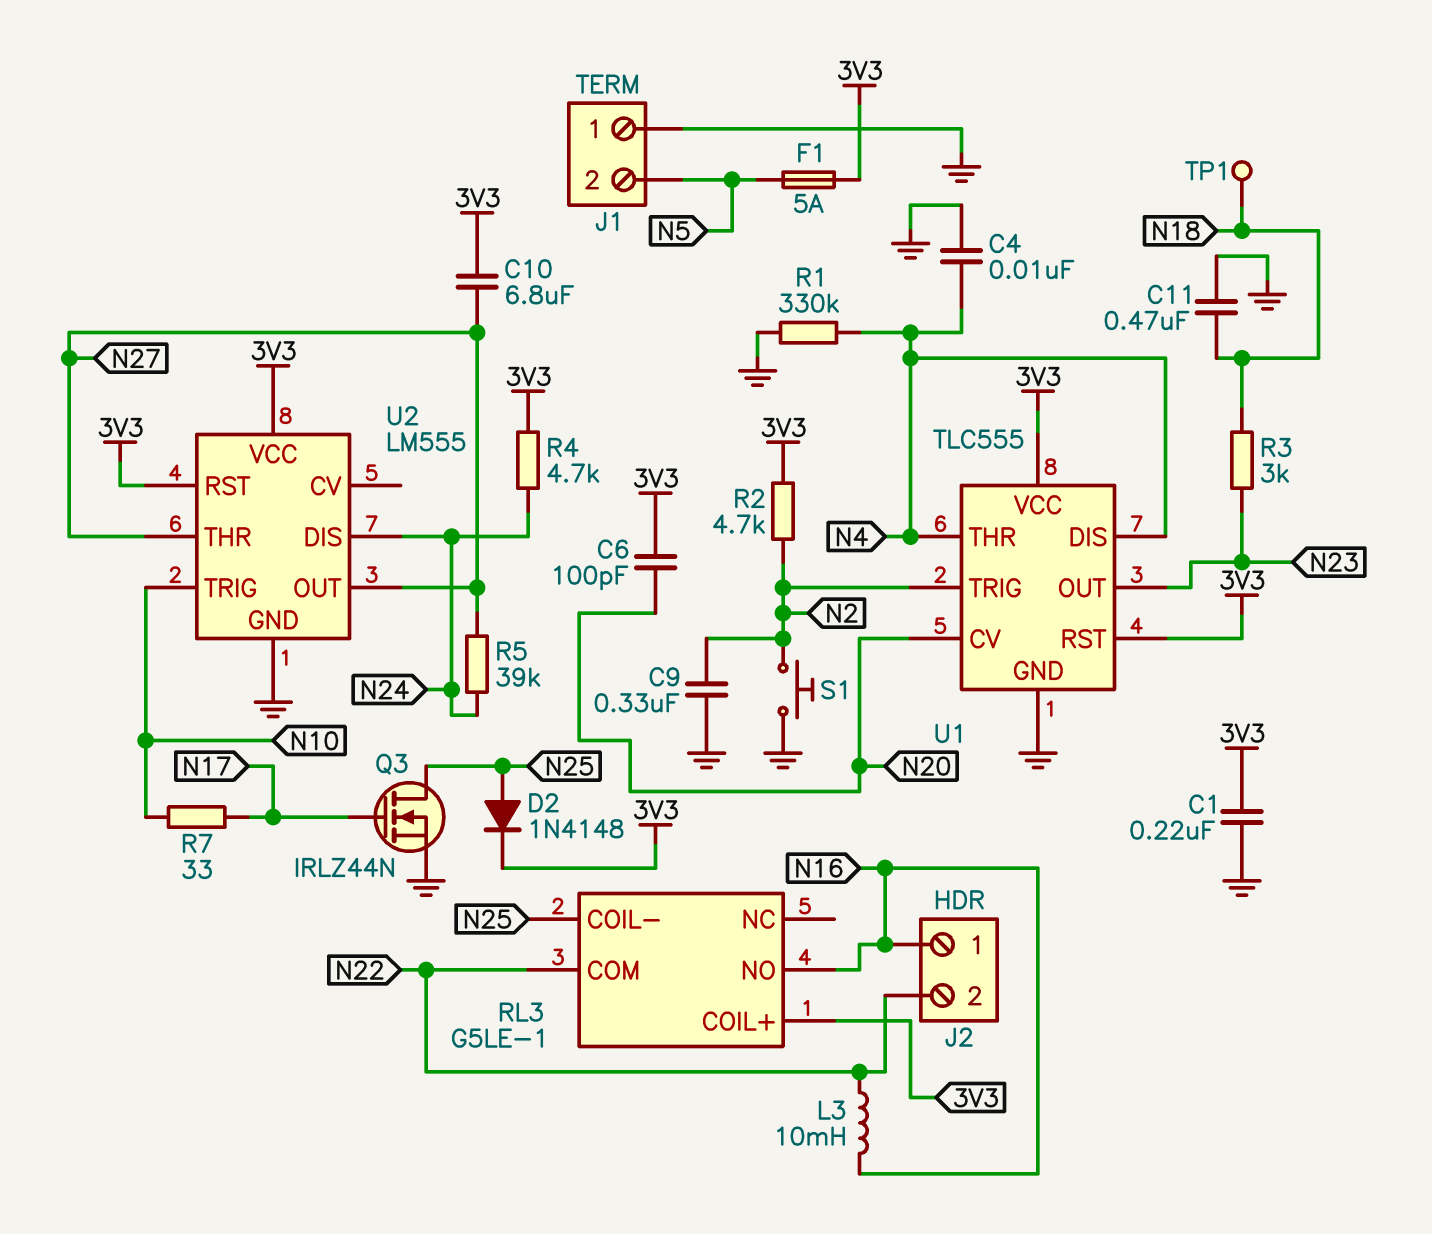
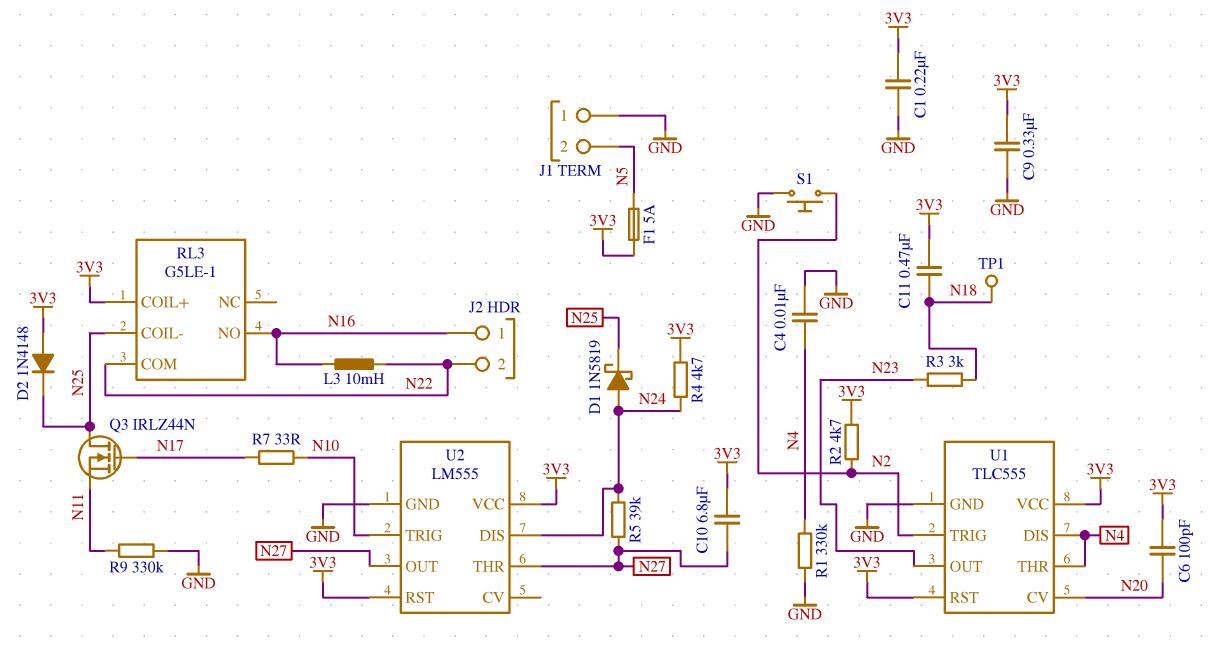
C9: 330nF (GND, N2) -> 330nF (3V3, GND)
C11: 470nF (GND, N18) -> 470nF (3V3, N18)
D1: none -> schottky 1N5819 (A N24, K N25)
D2: diode 1N4148 (A N25, K 3V3) -> diode 1N4148 (A 3V3, K N25)
Q3: NMOS IRLZ44N (G N17, D N25, S GND) -> NMOS IRLZ44N (G N17, D N25, S N11)
R9: none -> 330k (GND, N11)

